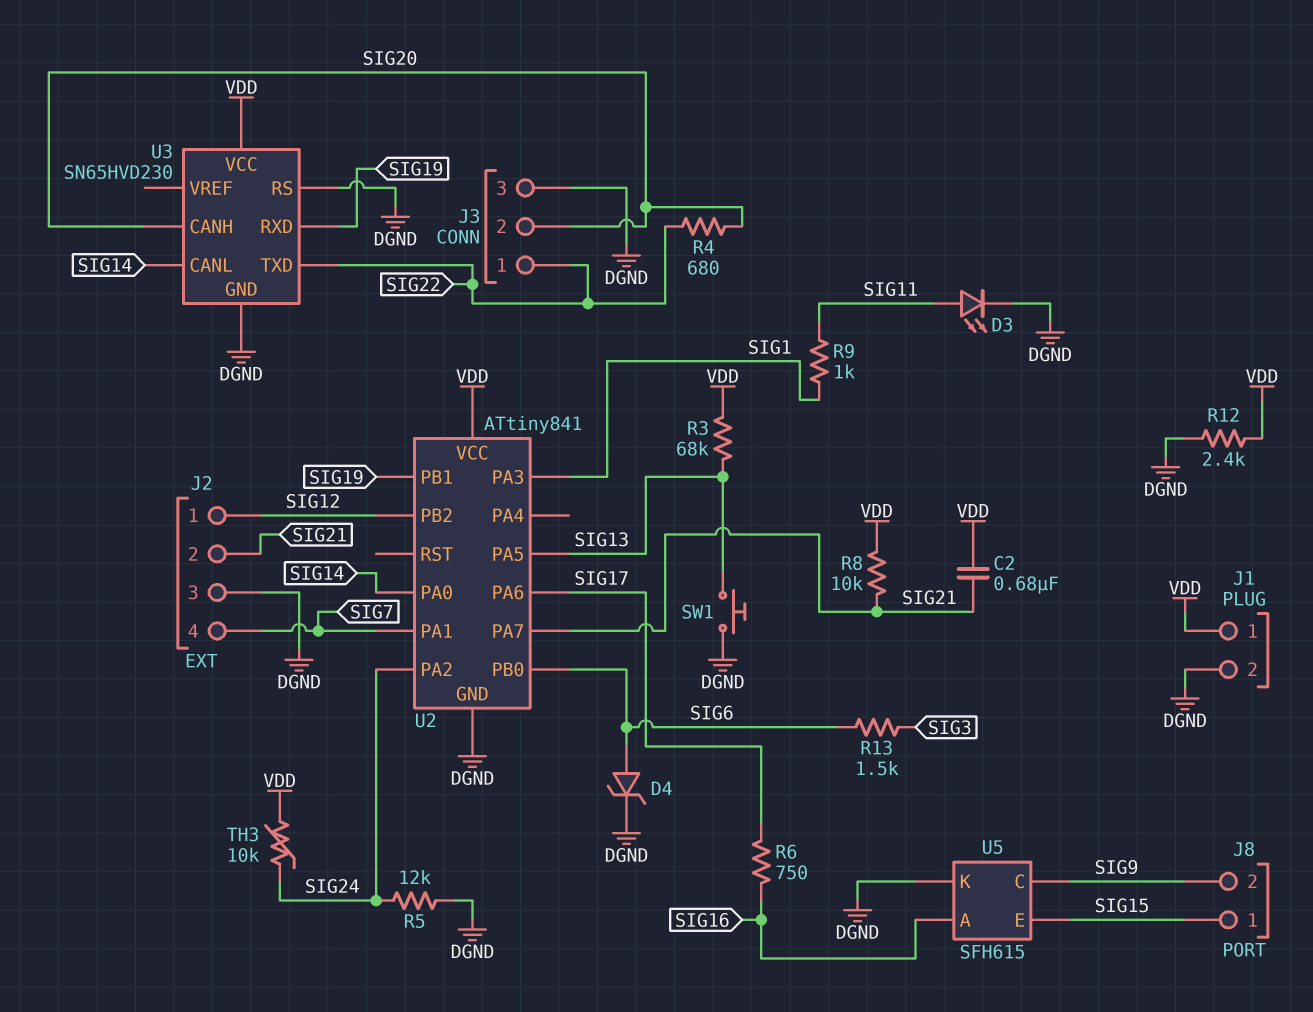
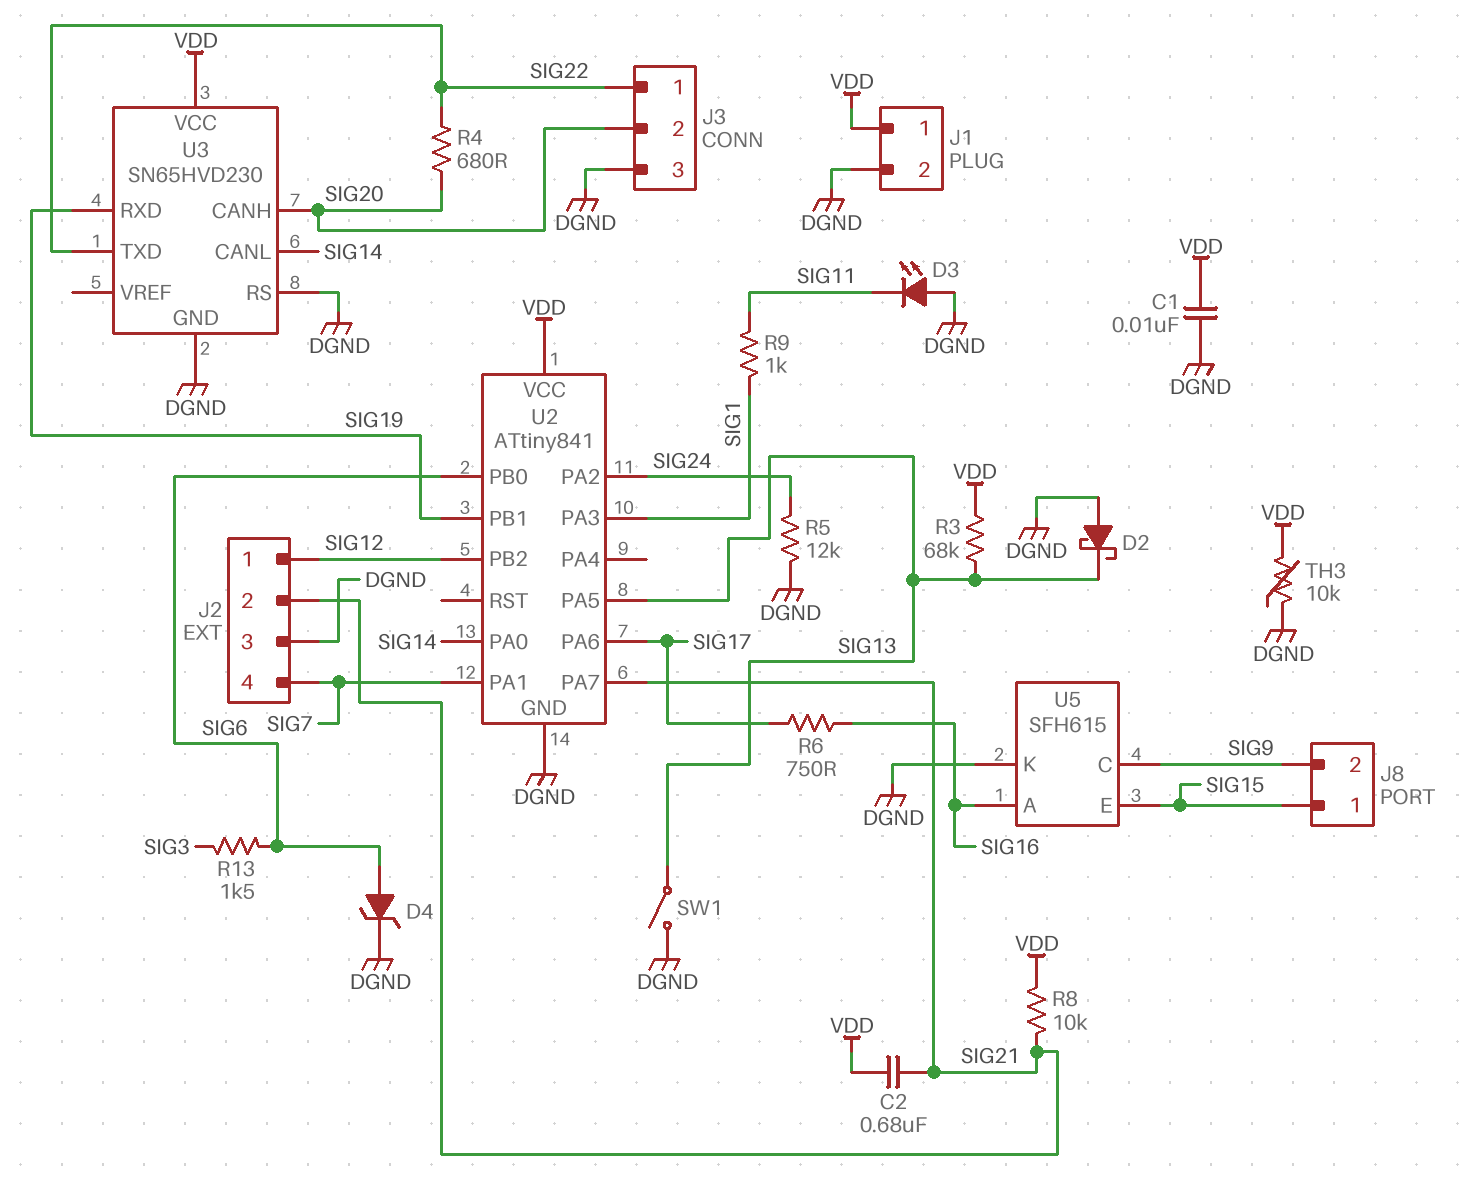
C1: none -> 10nF (DGND, VDD)
D2: none -> schottky (A DGND, K SIG13)
D3: LED (A SIG11, K DGND) -> LED (A DGND, K SIG11)
R12: 2.4k (DGND, VDD) -> none
SW1: button (DGND, SIG13) -> switch (DGND, SIG13)
TH3: 10k (SIG24, VDD) -> 10k (DGND, VDD)

